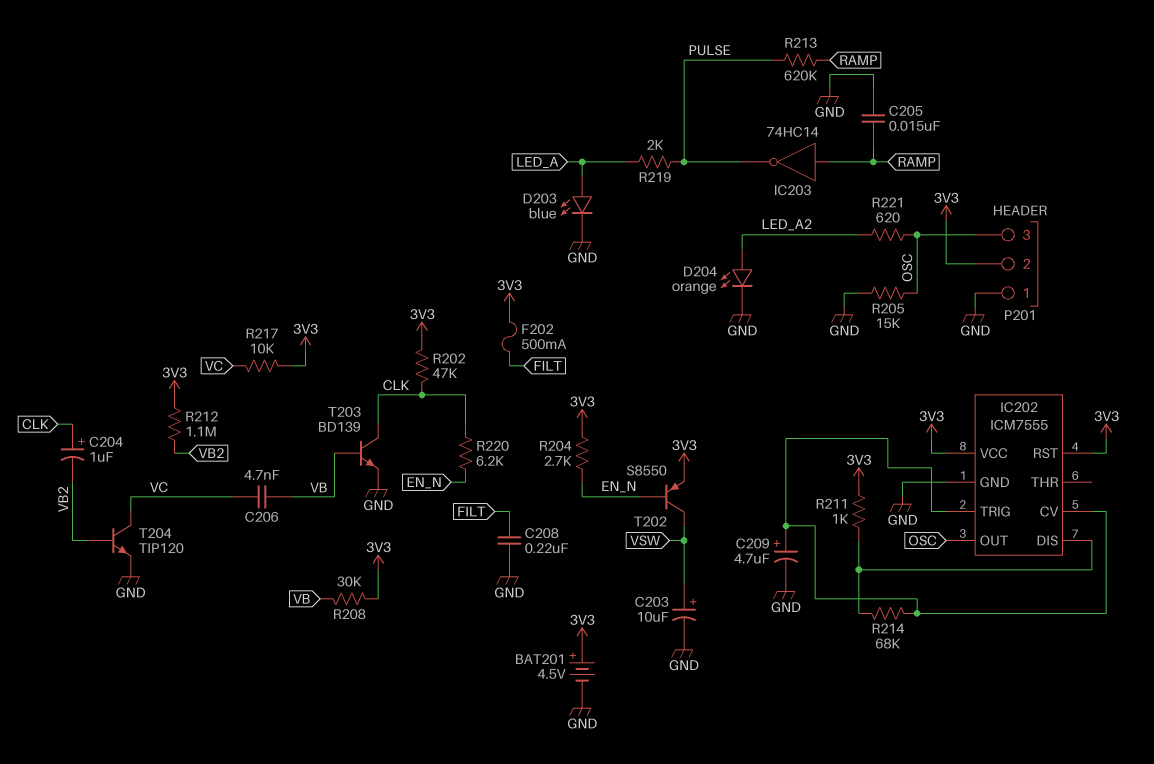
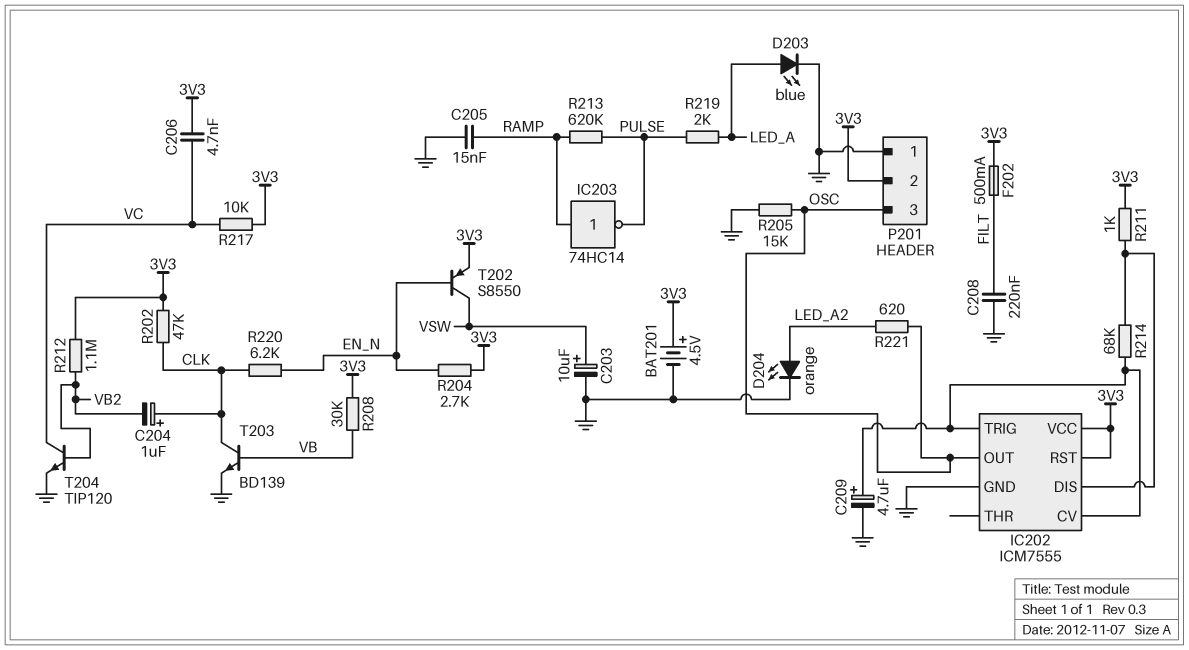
C206: 4.7nF (VB, VC) -> 4.7nF (3V3, VC)

